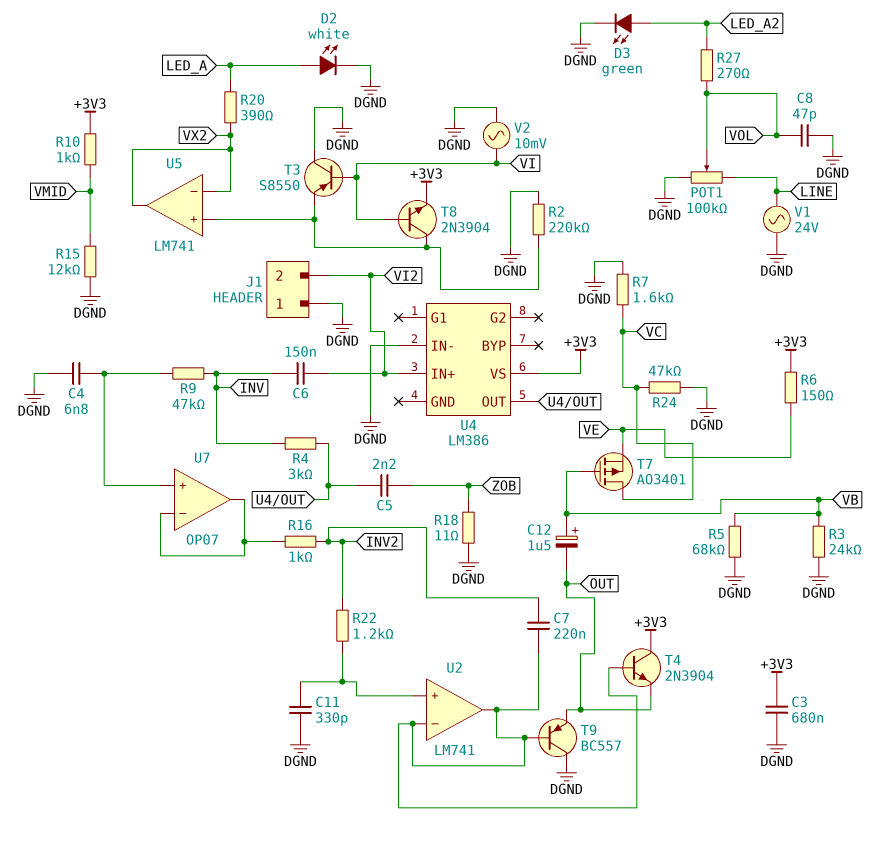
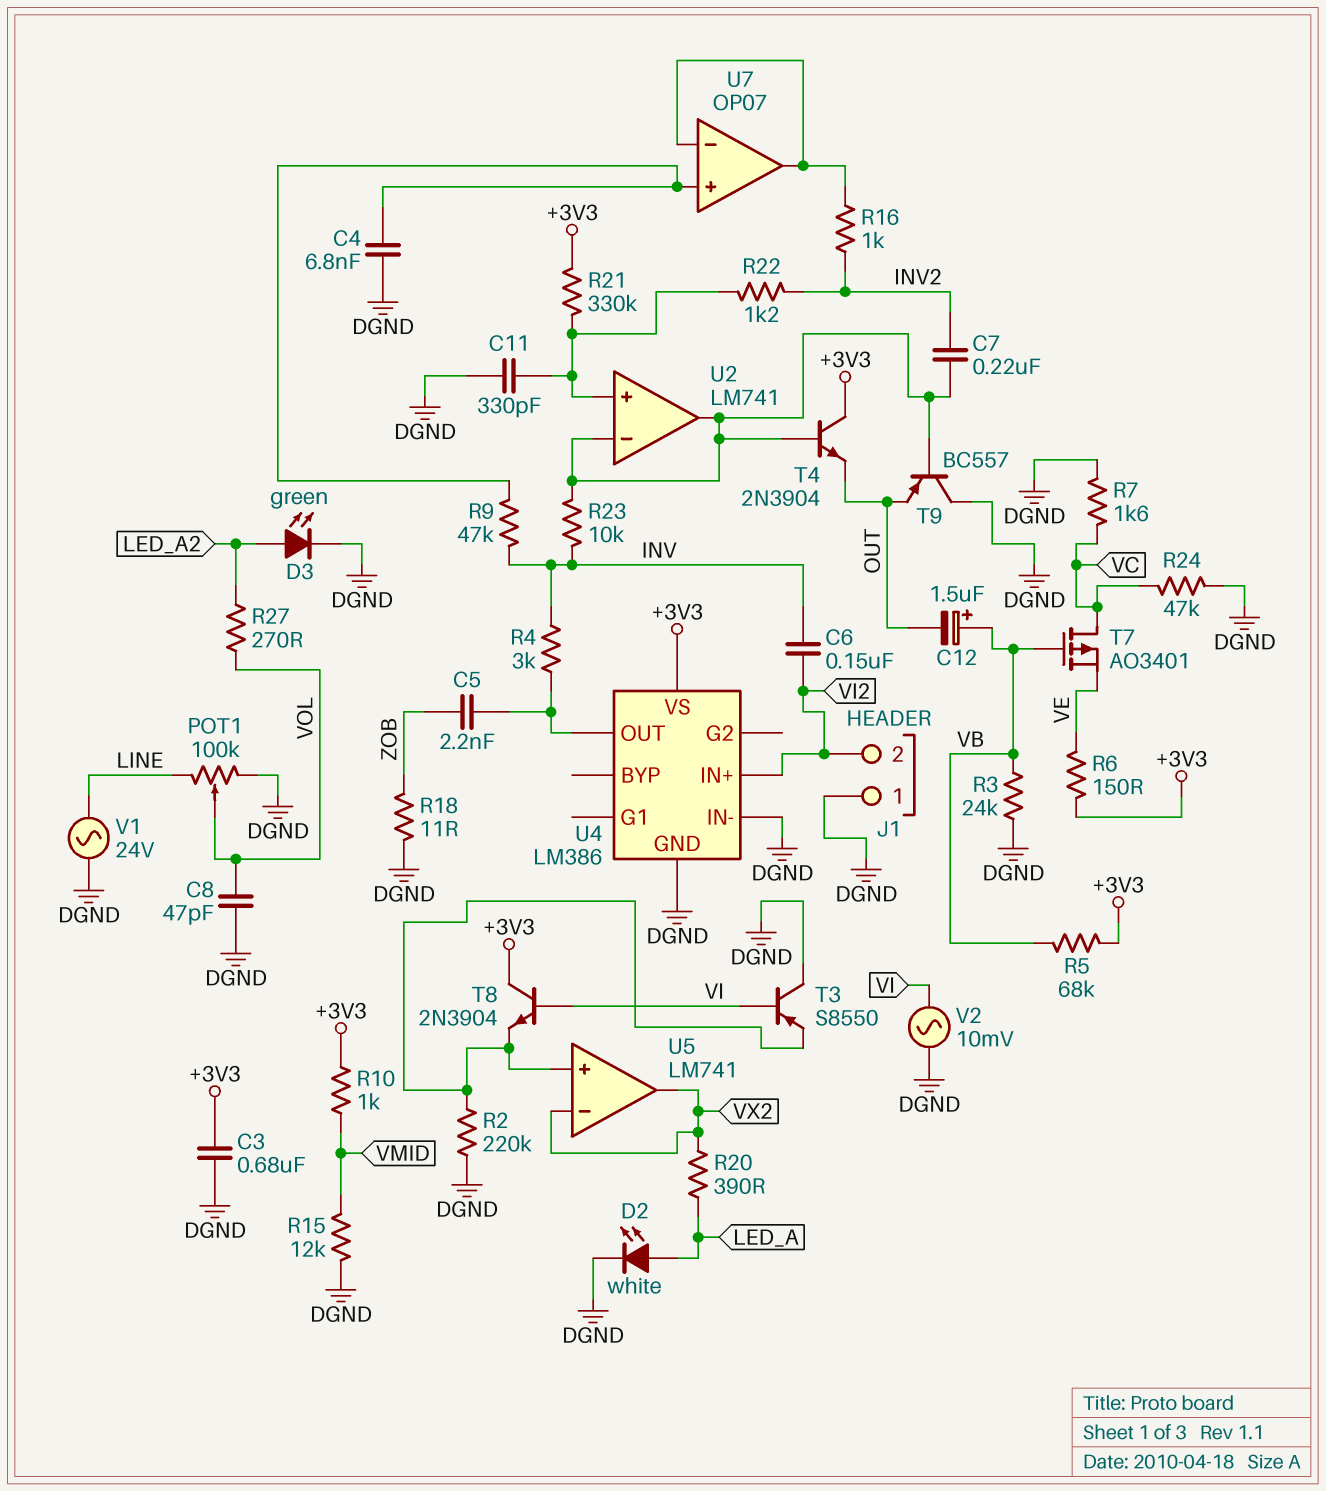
R5: 68k (DGND, VB) -> 68k (+3V3, VB)
R21: none -> 330k (+3V3, U2/in+)
R23: none -> 10k (INV, U2/in-)
T8: NPN 2N3904 (B VI, C U5/in+, E +3V3) -> NPN 2N3904 (B VI, C +3V3, E U5/in+)
U4 pin GND: none -> DGND

